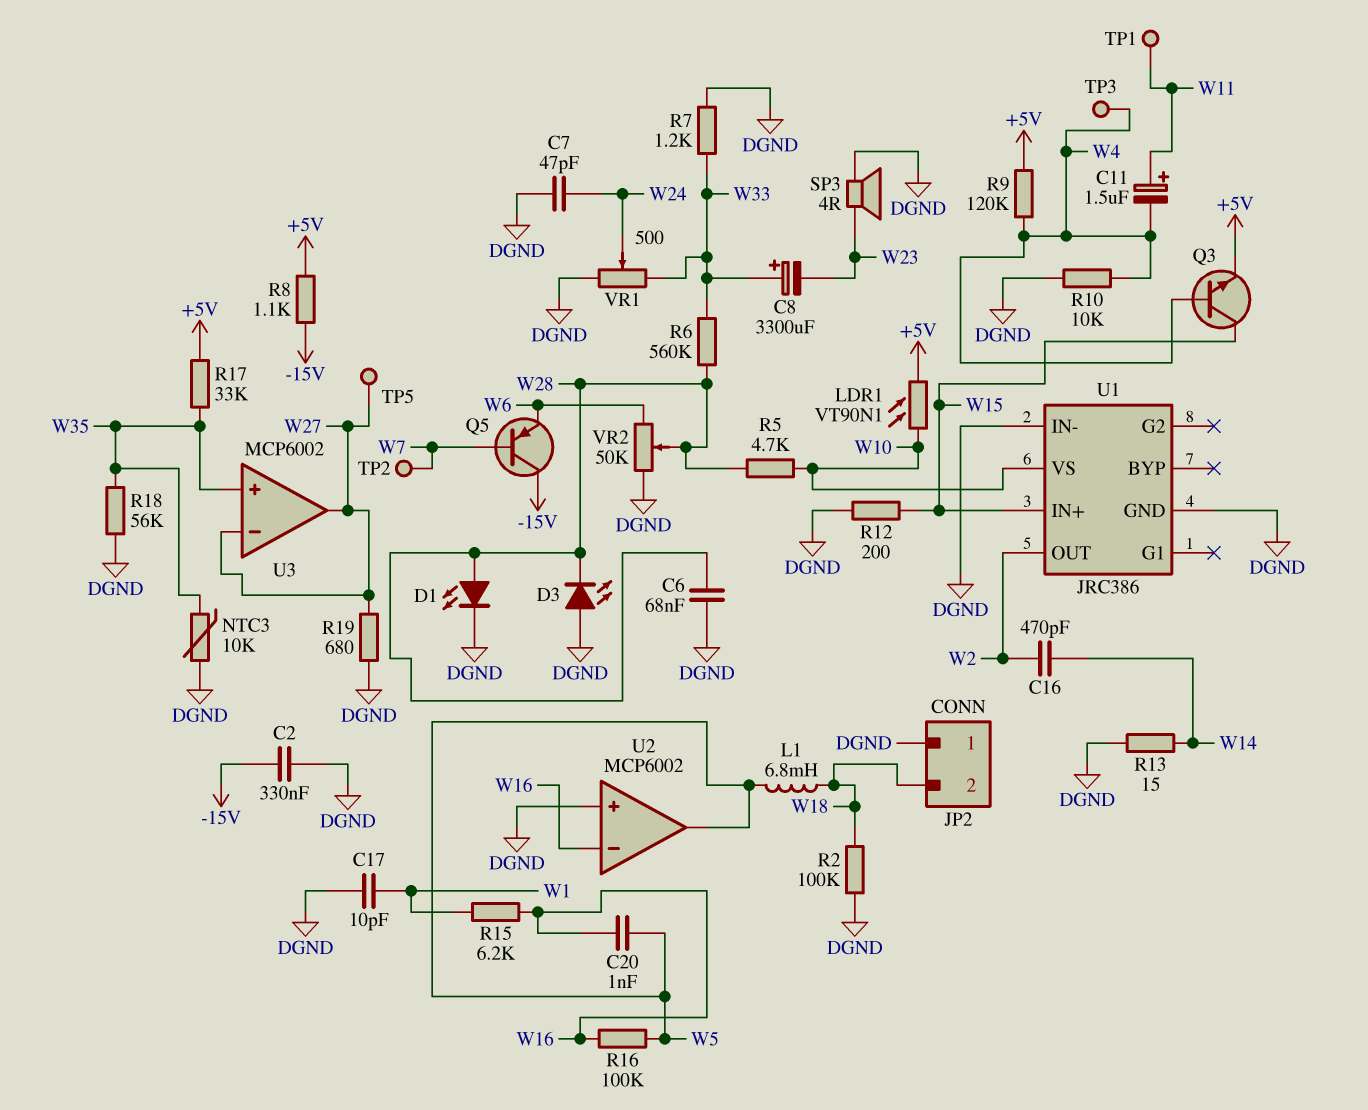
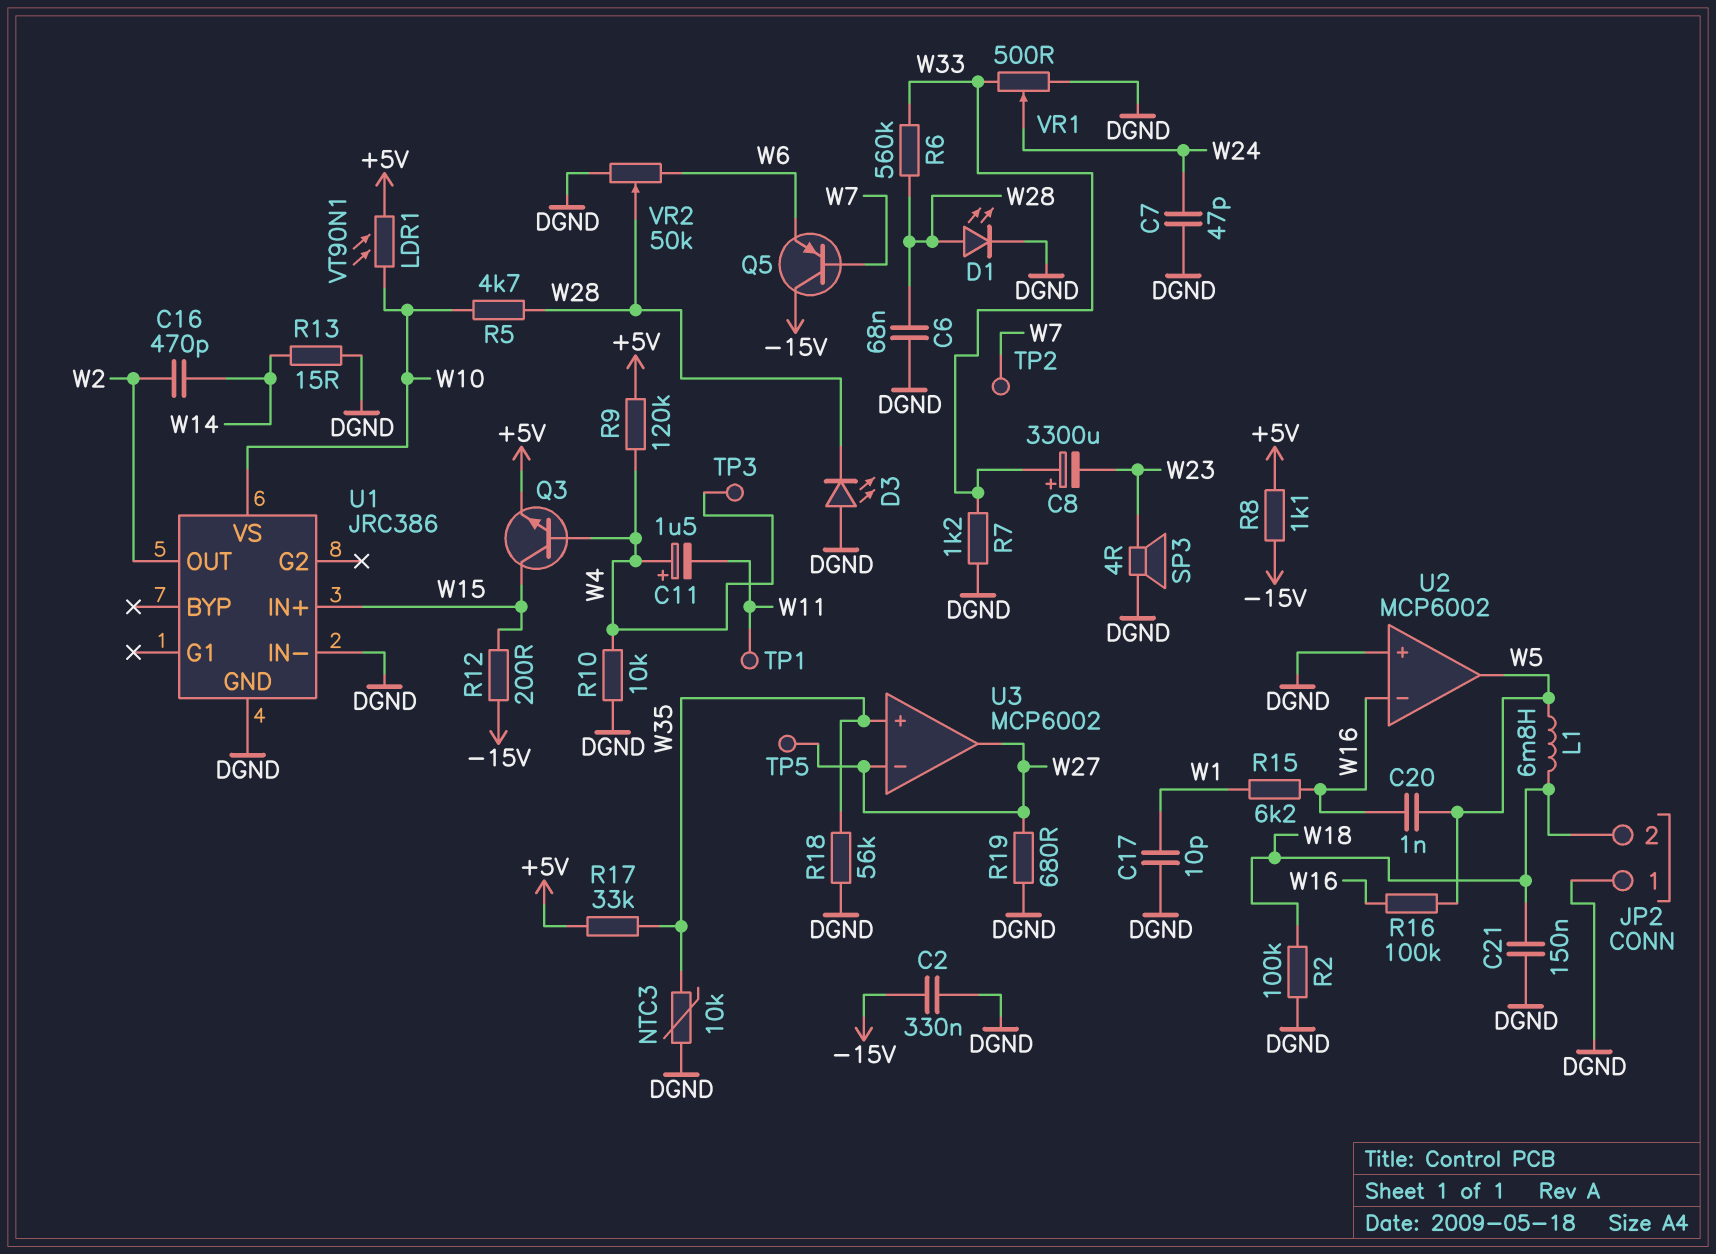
C11: 1.5uF (plus W11, minus W4) -> 1.5uF (plus W4, minus W11)
C21: none -> 150nF (DGND, W18)
R12: 200 (DGND, W15) -> 200 (-15V, W15)

